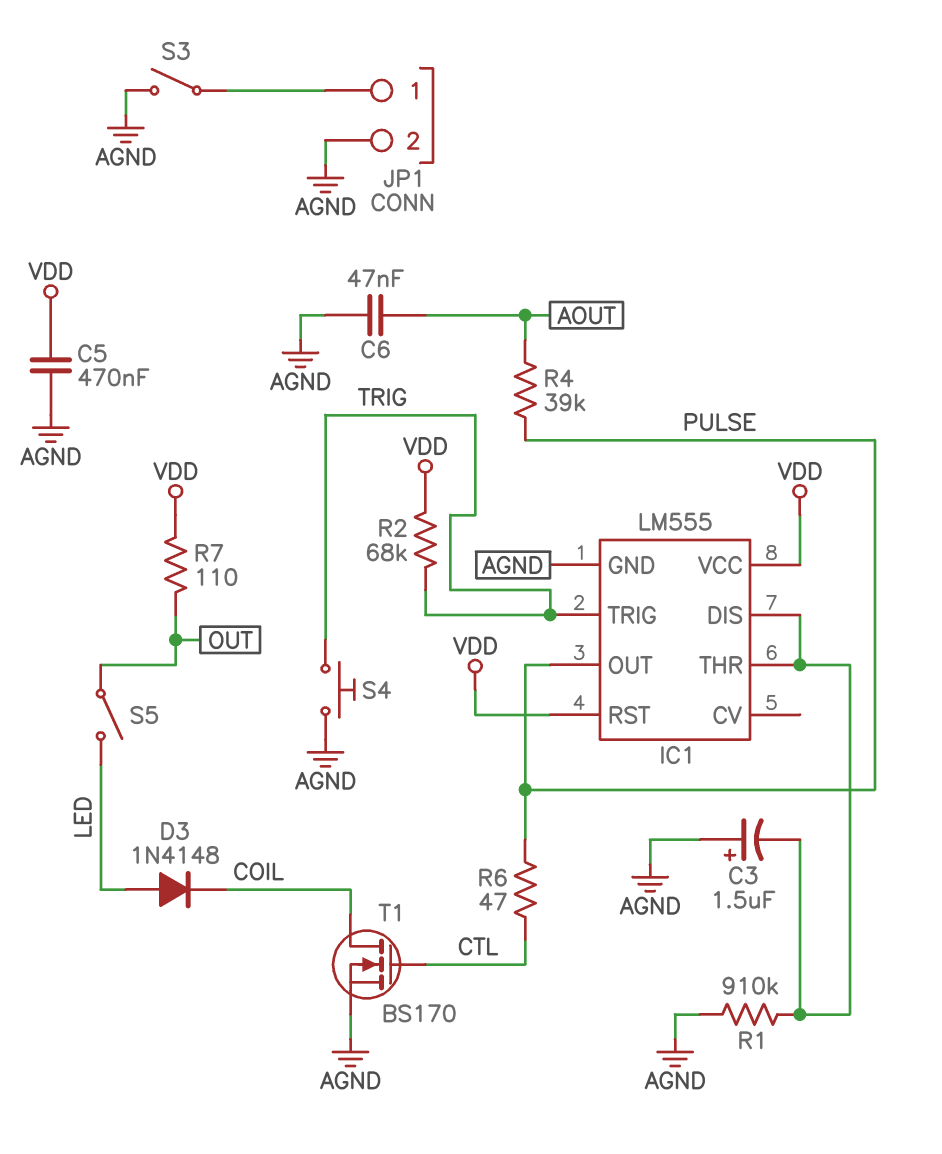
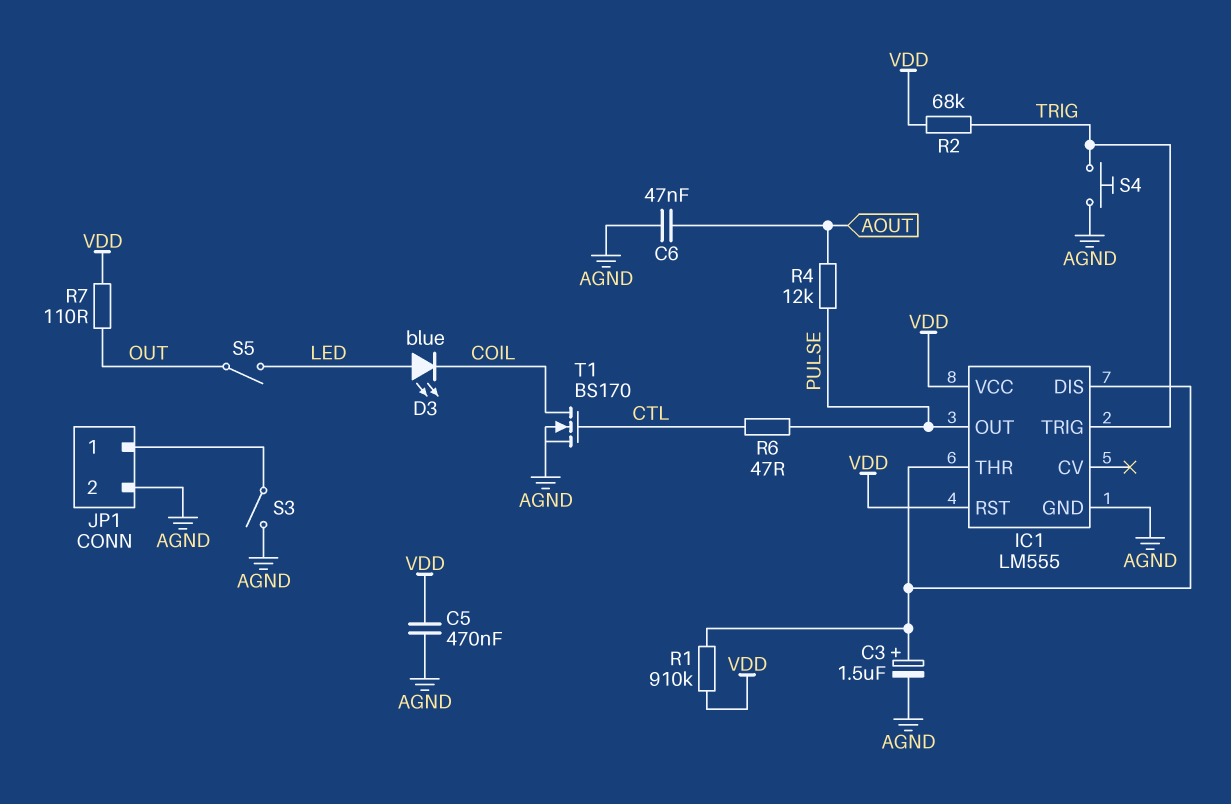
C3: 1.5uF (plus AGND, minus IC1/DIS) -> 1.5uF (plus IC1/DIS, minus AGND)
D3: diode 1N4148 (A LED, K COIL) -> LED blue (A LED, K COIL)
R1: 910k (AGND, IC1/DIS) -> 910k (IC1/DIS, VDD)
R4: 39k (AOUT, PULSE) -> 12k (AOUT, PULSE)

